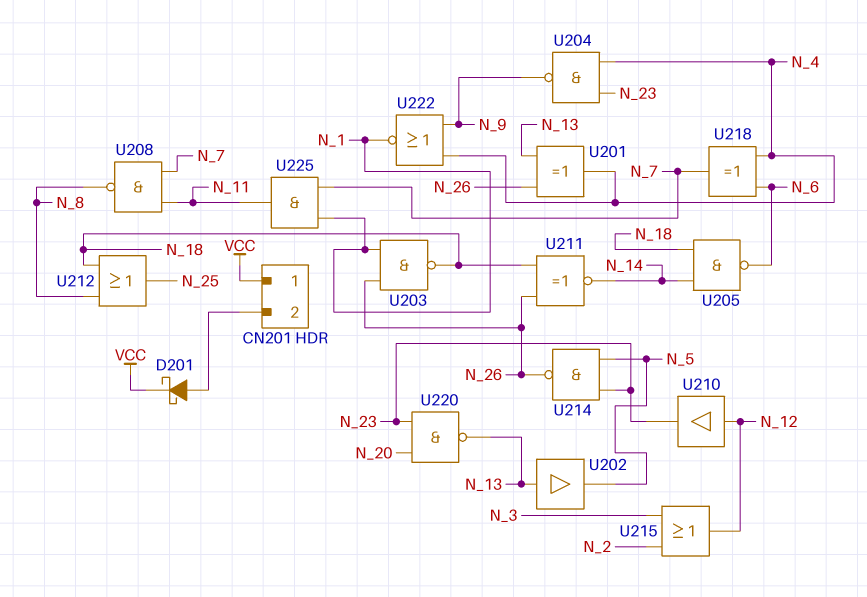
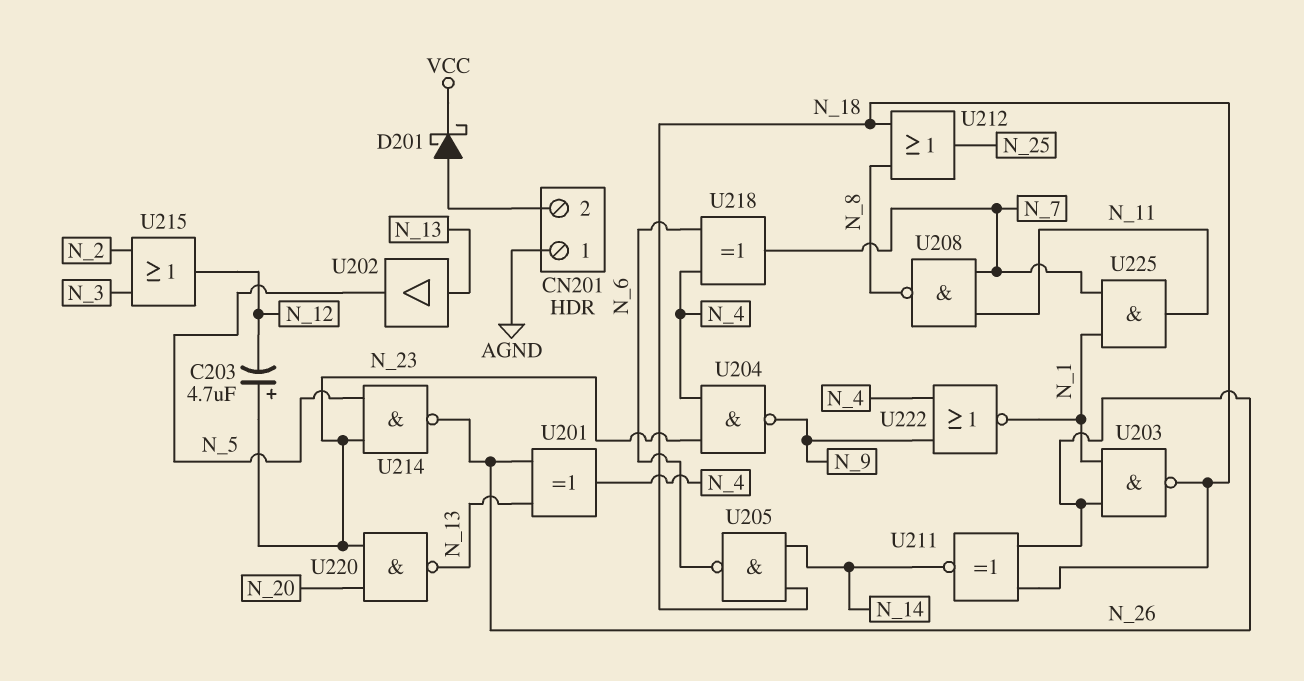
C203: none -> 4.7uF (plus N_23, minus N_12)
CN201 pin 1: VCC -> AGND
U210: buffer (in N_12, out N_23) -> none

